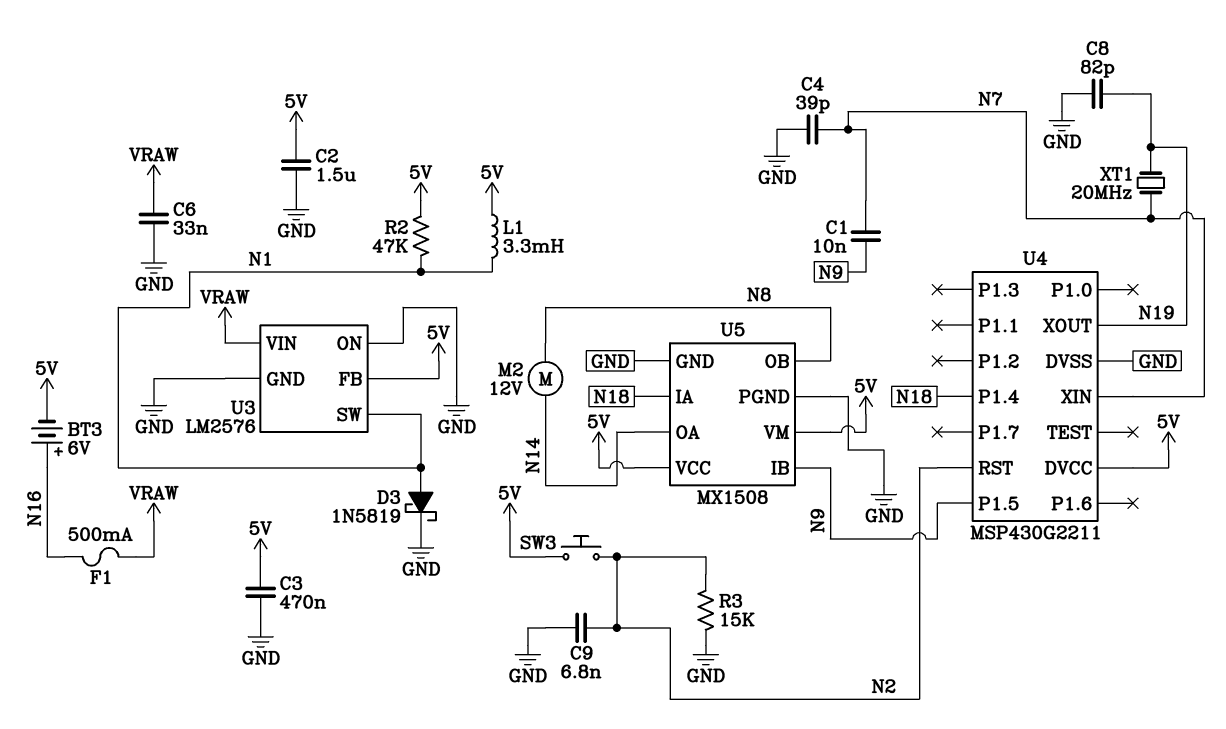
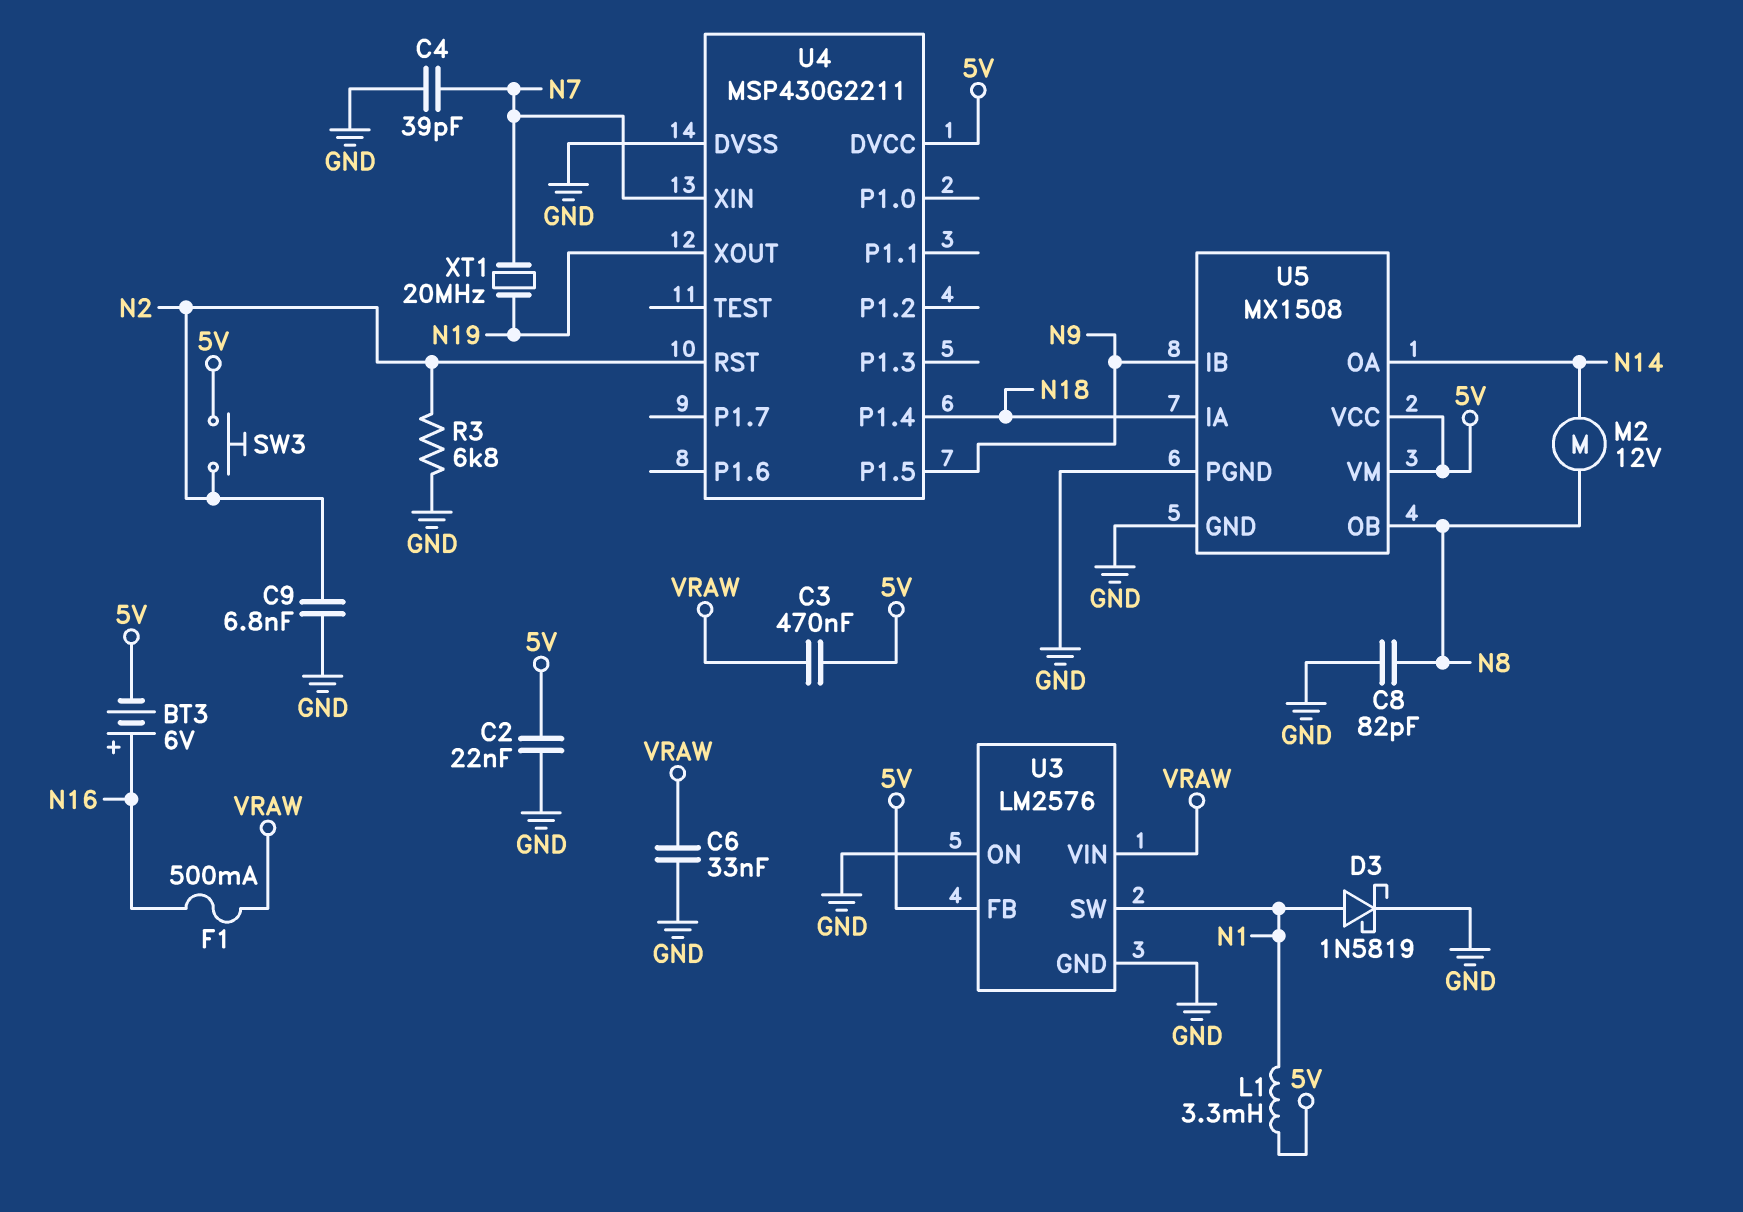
C1: 10nF (N7, N9) -> none
C2: 1.5uF (5V, GND) -> 22nF (5V, GND)
C3: 470nF (5V, GND) -> 470nF (5V, VRAW)
C8: 82pF (GND, N19) -> 82pF (GND, N8)
R2: 47k (5V, N1) -> none
R3: 15k (GND, N2) -> 6.8k (GND, N2)

